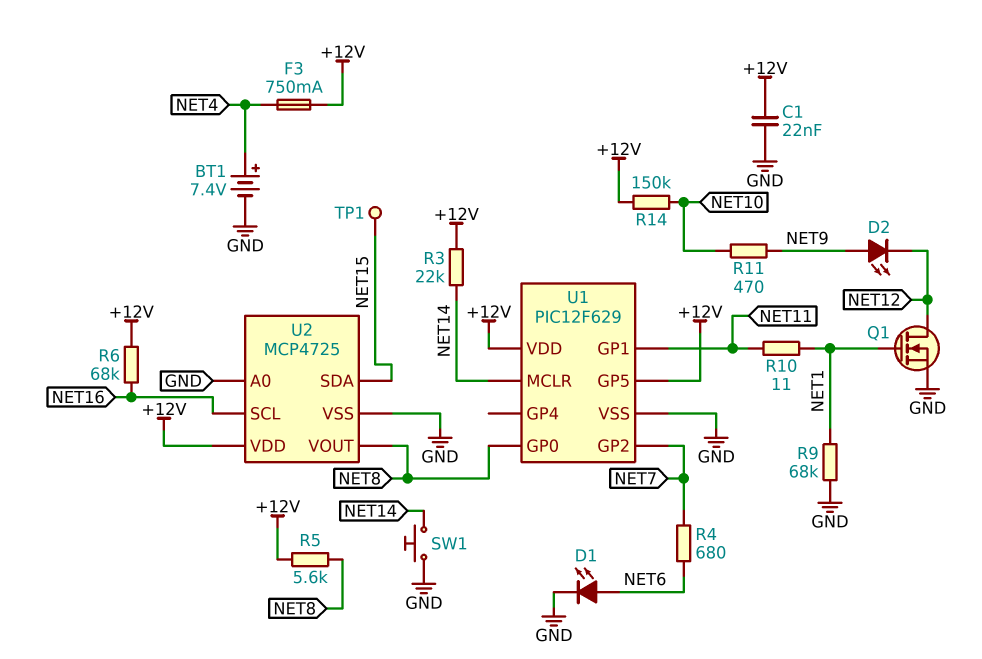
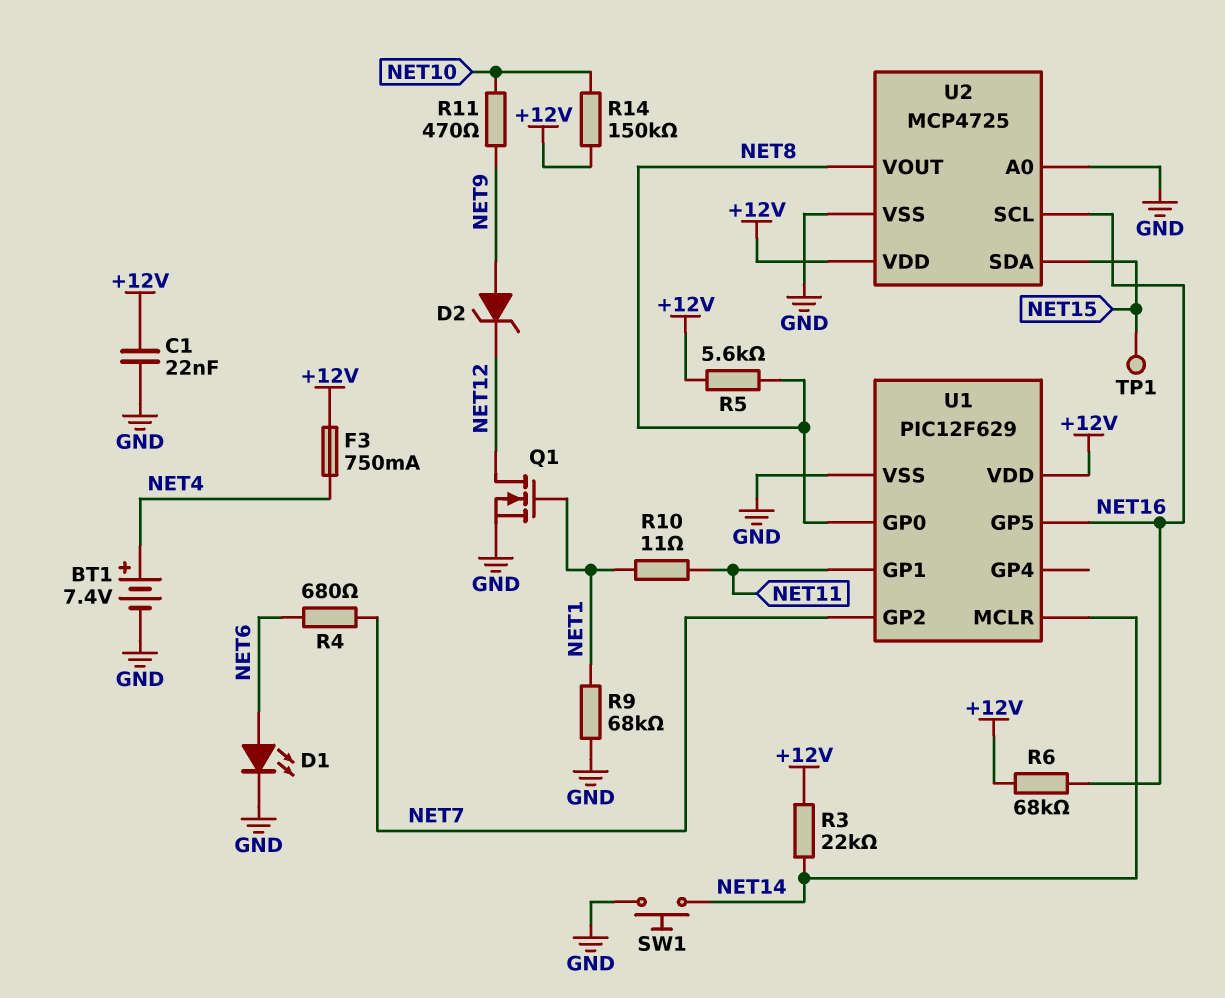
D2: LED (A NET9, K NET12) -> zener (A NET9, K NET12)
U1 pin GP5: +12V -> NET16

